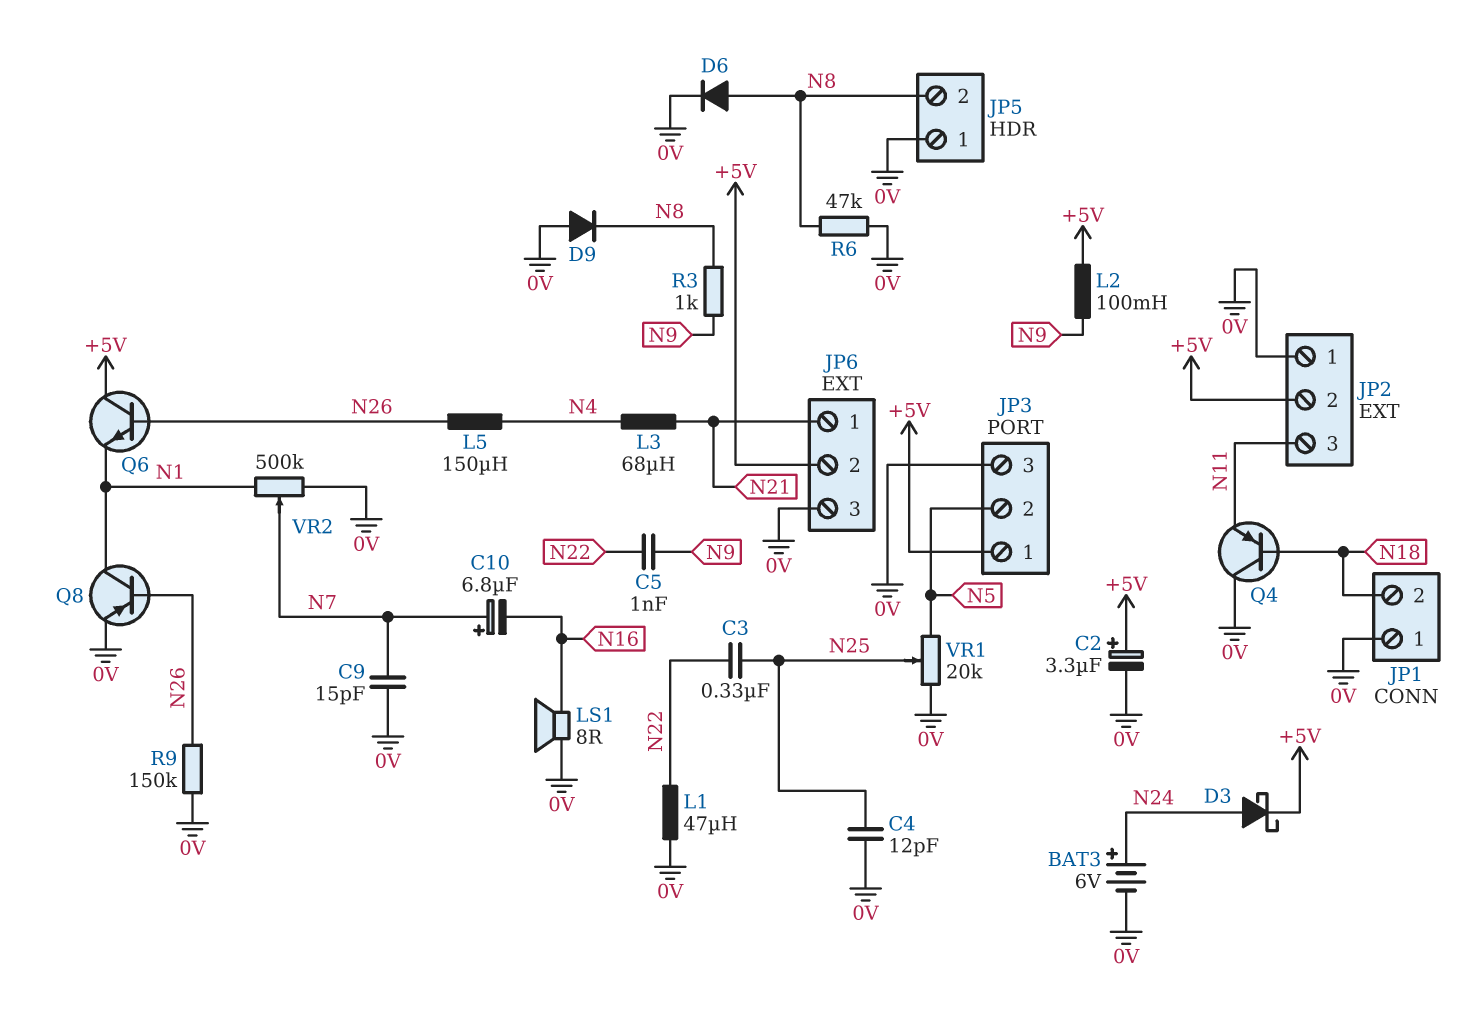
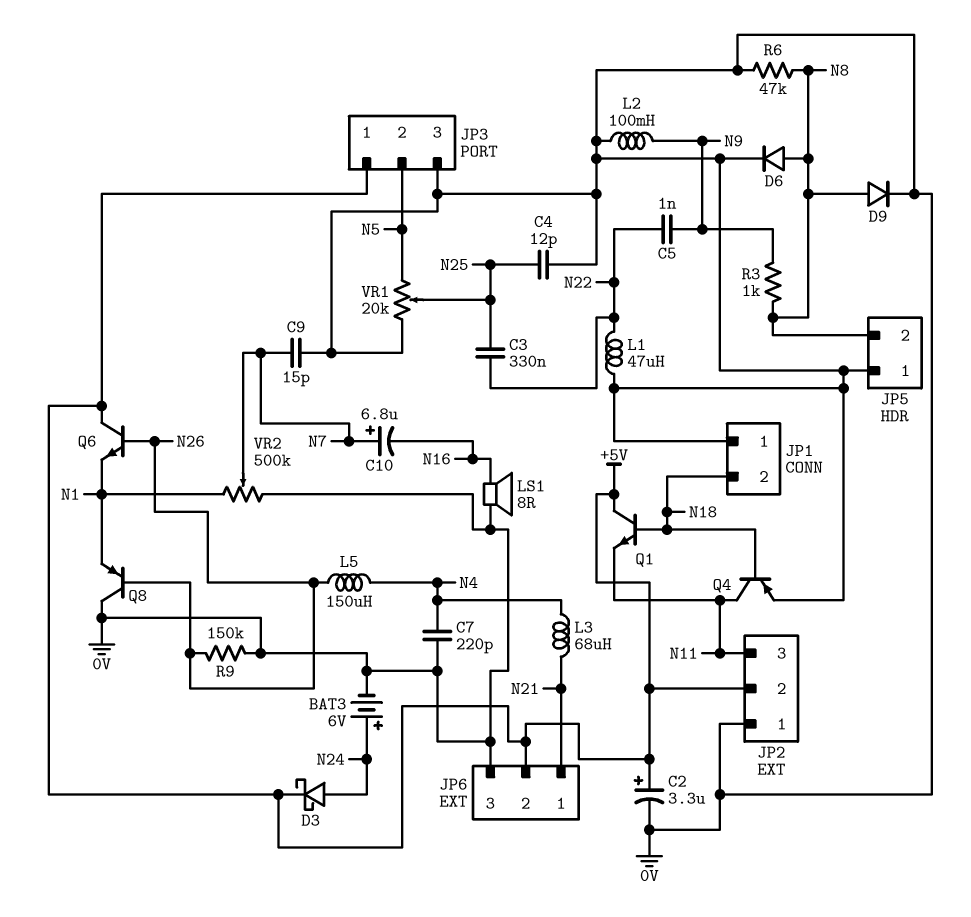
C7: none -> 220pF (0V, N4)
D9: diode (A 0V, K N8) -> diode (A N8, K 0V)
L2: 100mH (+5V, N9) -> 100mH (0V, N9)
Q1: none -> NPN (B N18, C +5V, E N11)
Q4: PNP (B N18, C 0V, E N11) -> PNP (B N18, C N11, E 0V)
Q8: PNP (B N26, C N1, E 0V) -> PNP (B N26, C 0V, E N1)

